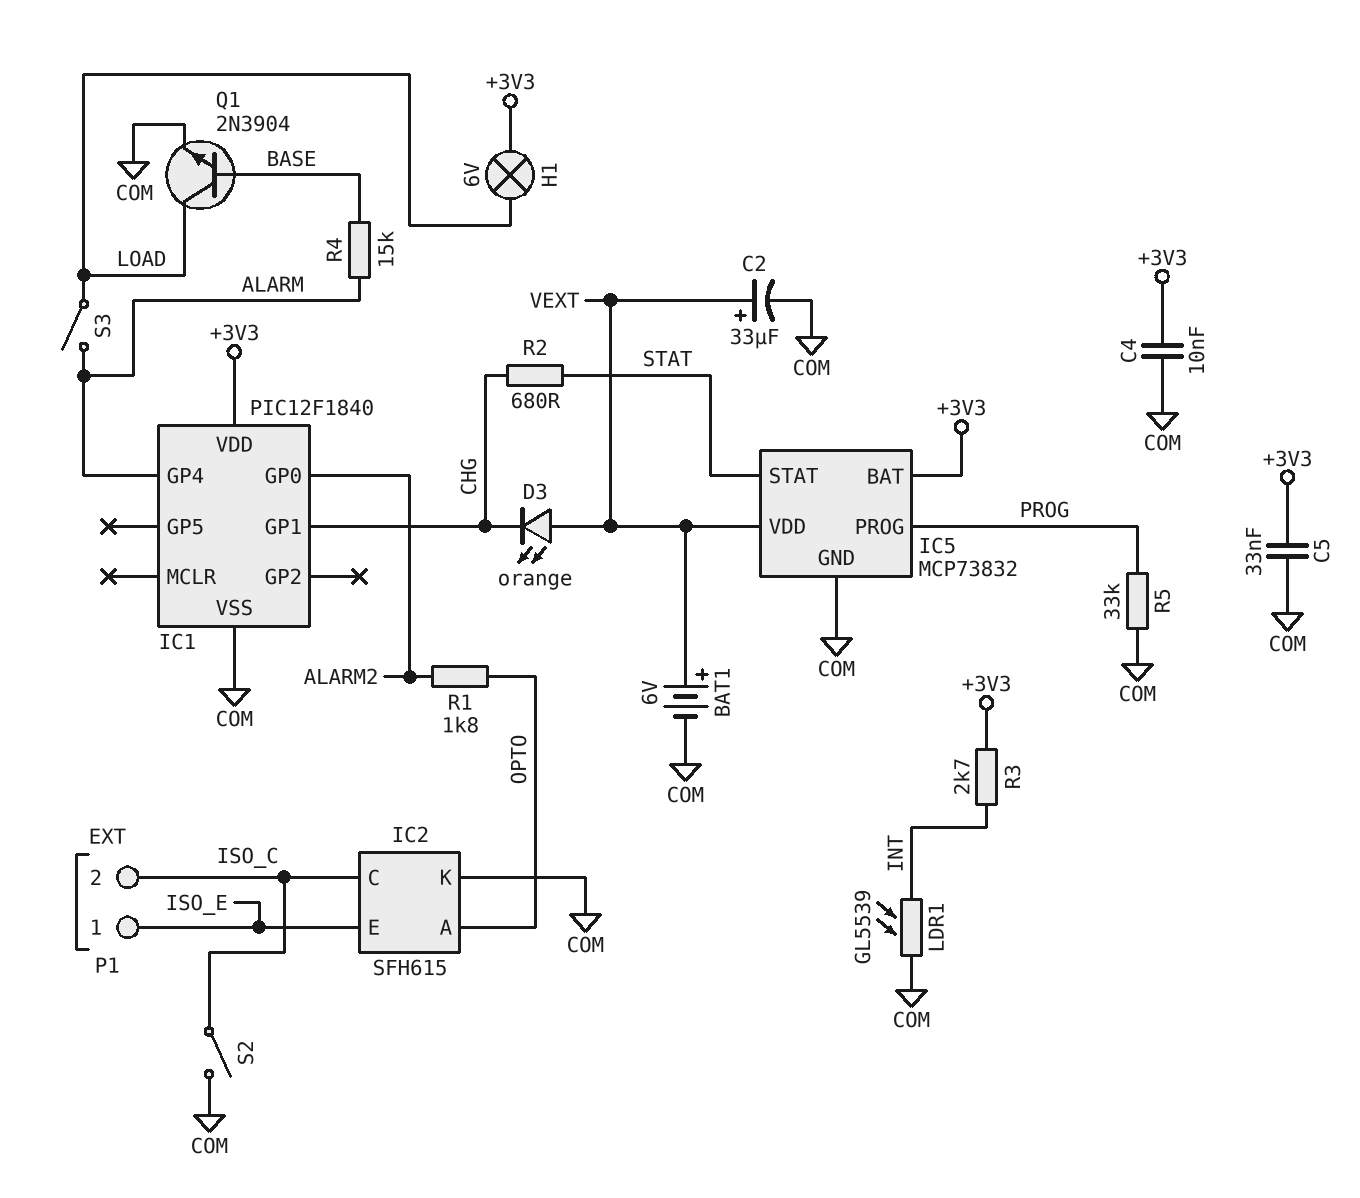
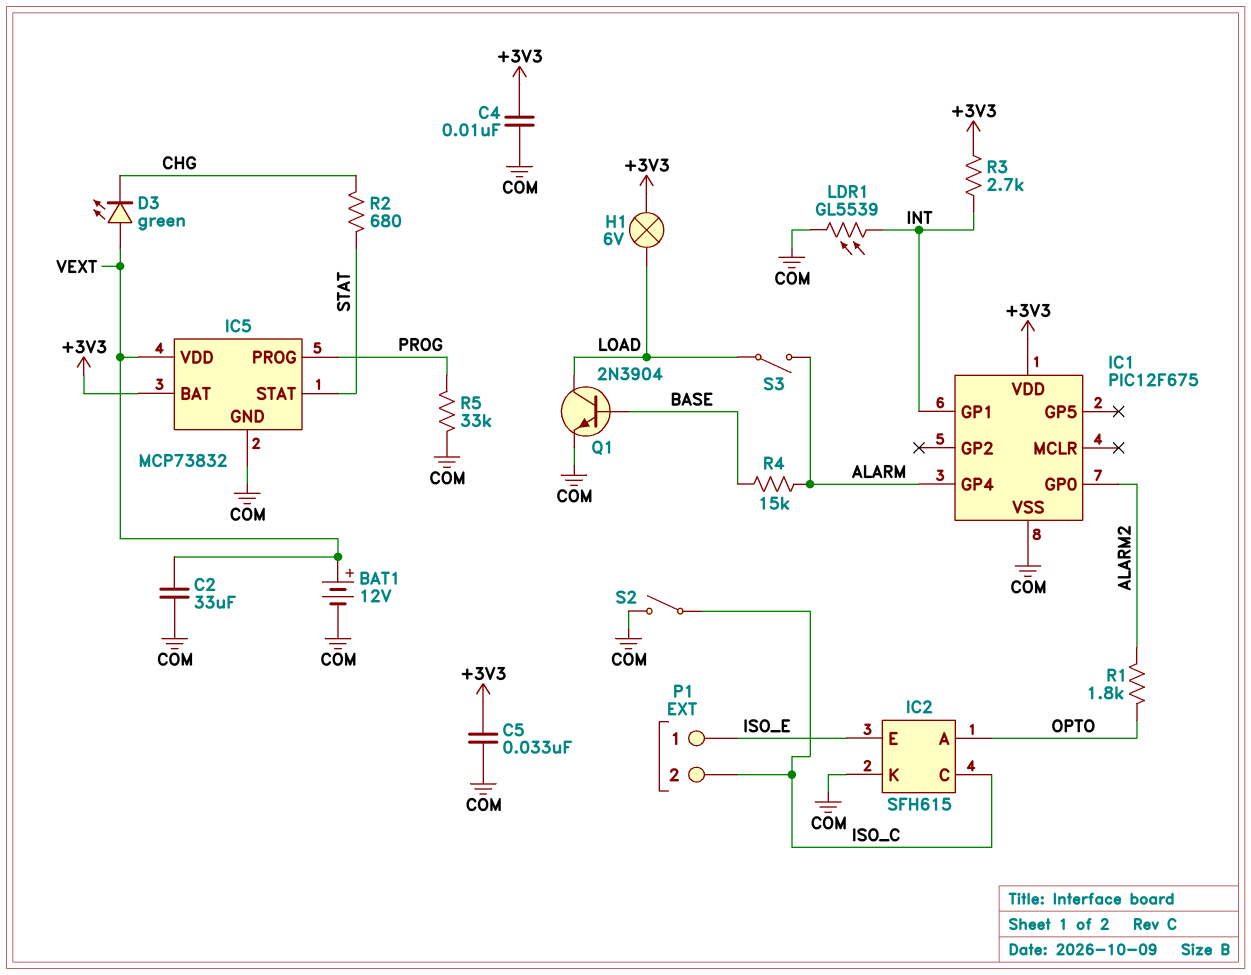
BAT1: 6V (plus VEXT, minus COM) -> 12V (plus VEXT, minus COM)
C2: 33uF (plus VEXT, minus COM) -> 33uF (COM, VEXT)
D3: LED orange (A VEXT, K CHG) -> LED green (A VEXT, K CHG)
IC1: PIC12F1840 -> PIC12F675
IC1 pin GP1: CHG -> INT

